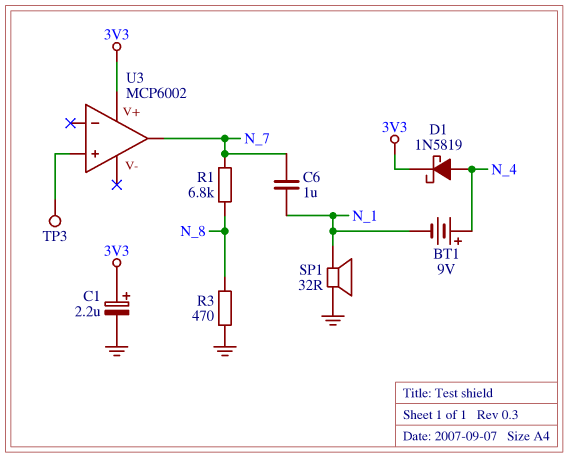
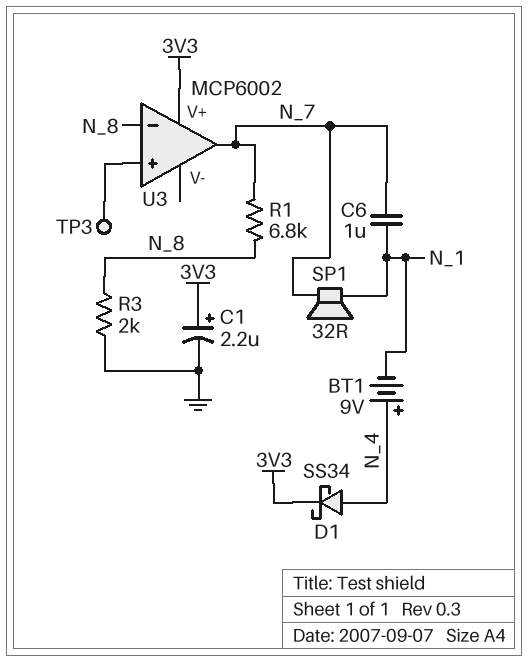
D1: schottky 1N5819 (A N_4, K 3V3) -> schottky SS34 (A N_4, K 3V3)
R3: 470 (GND, N_8) -> 2k (GND, N_8)
SP1: speaker 32R (GND, N_1) -> speaker 32R (N_1, N_7)
U3 pin in-: none -> N_8

